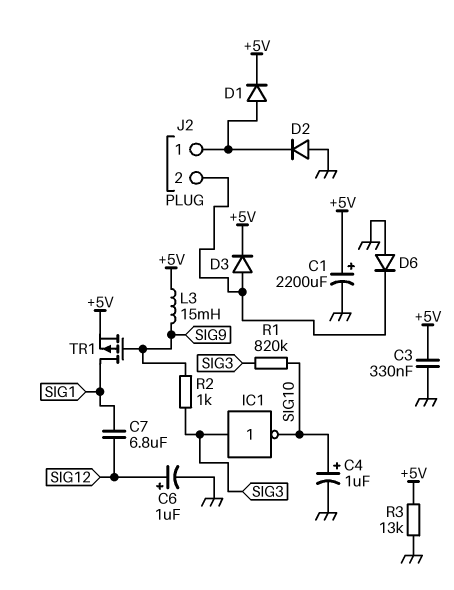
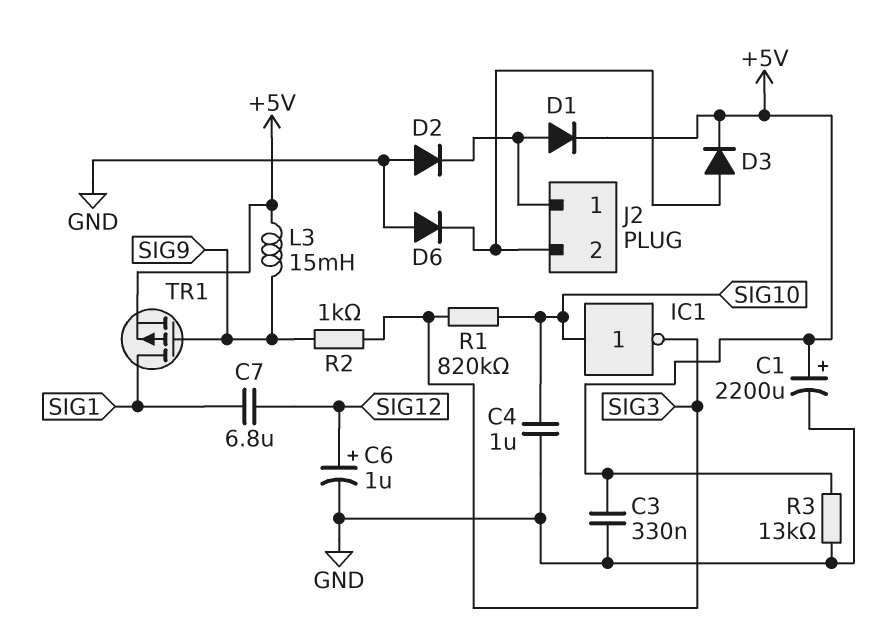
C4: 1uF (plus SIG10, minus GND) -> 1uF (GND, SIG10)
IC1: NOT (in SIG3, out SIG10) -> NOT (in SIG10, out SIG3)

